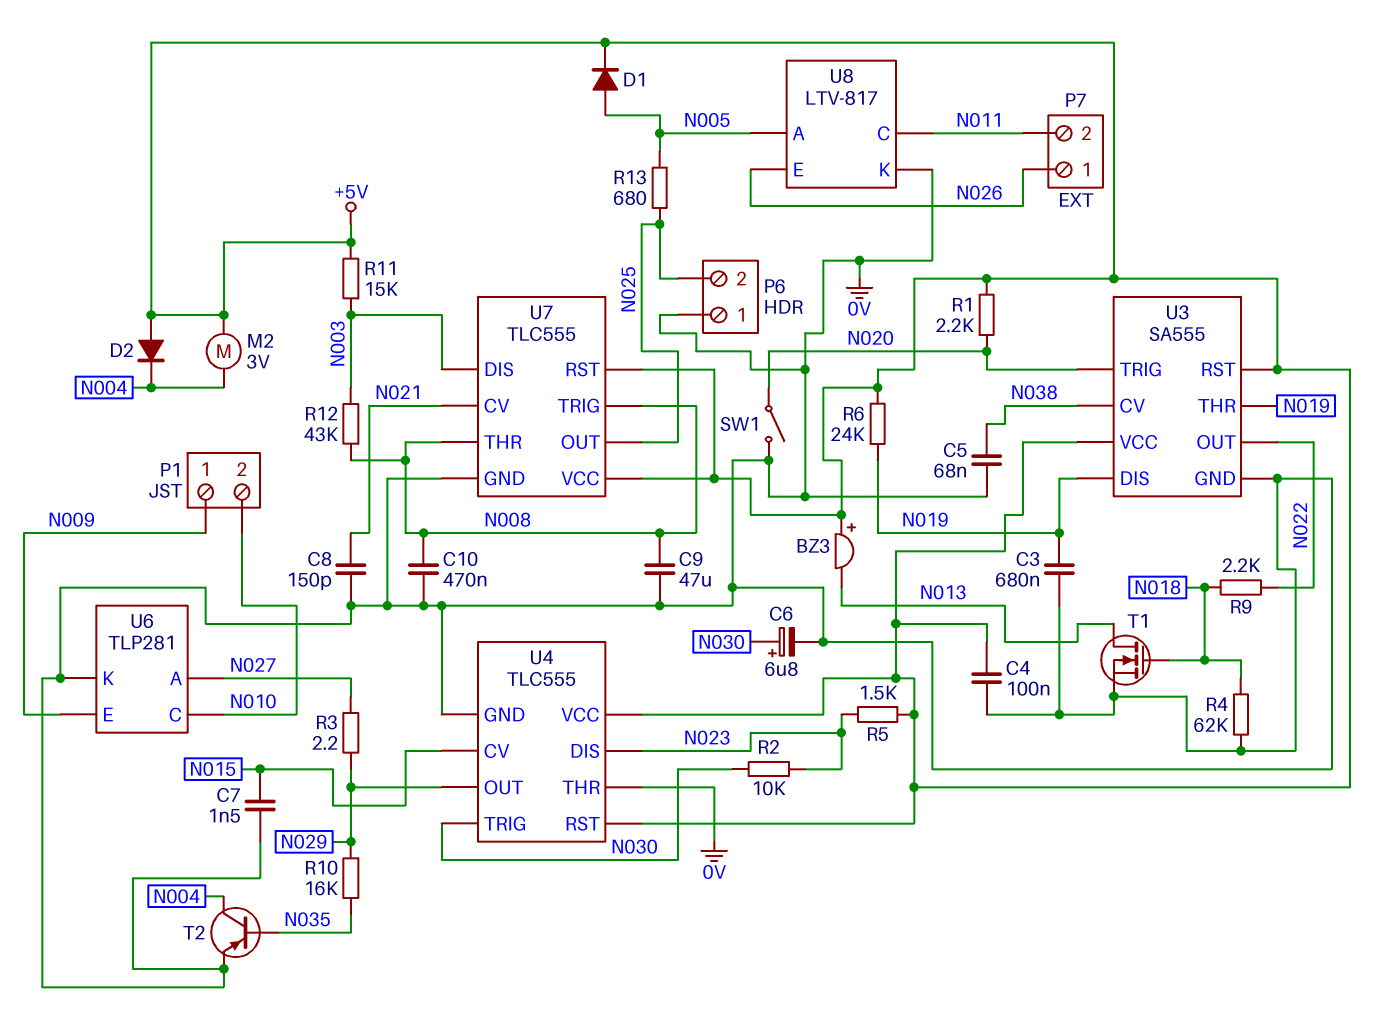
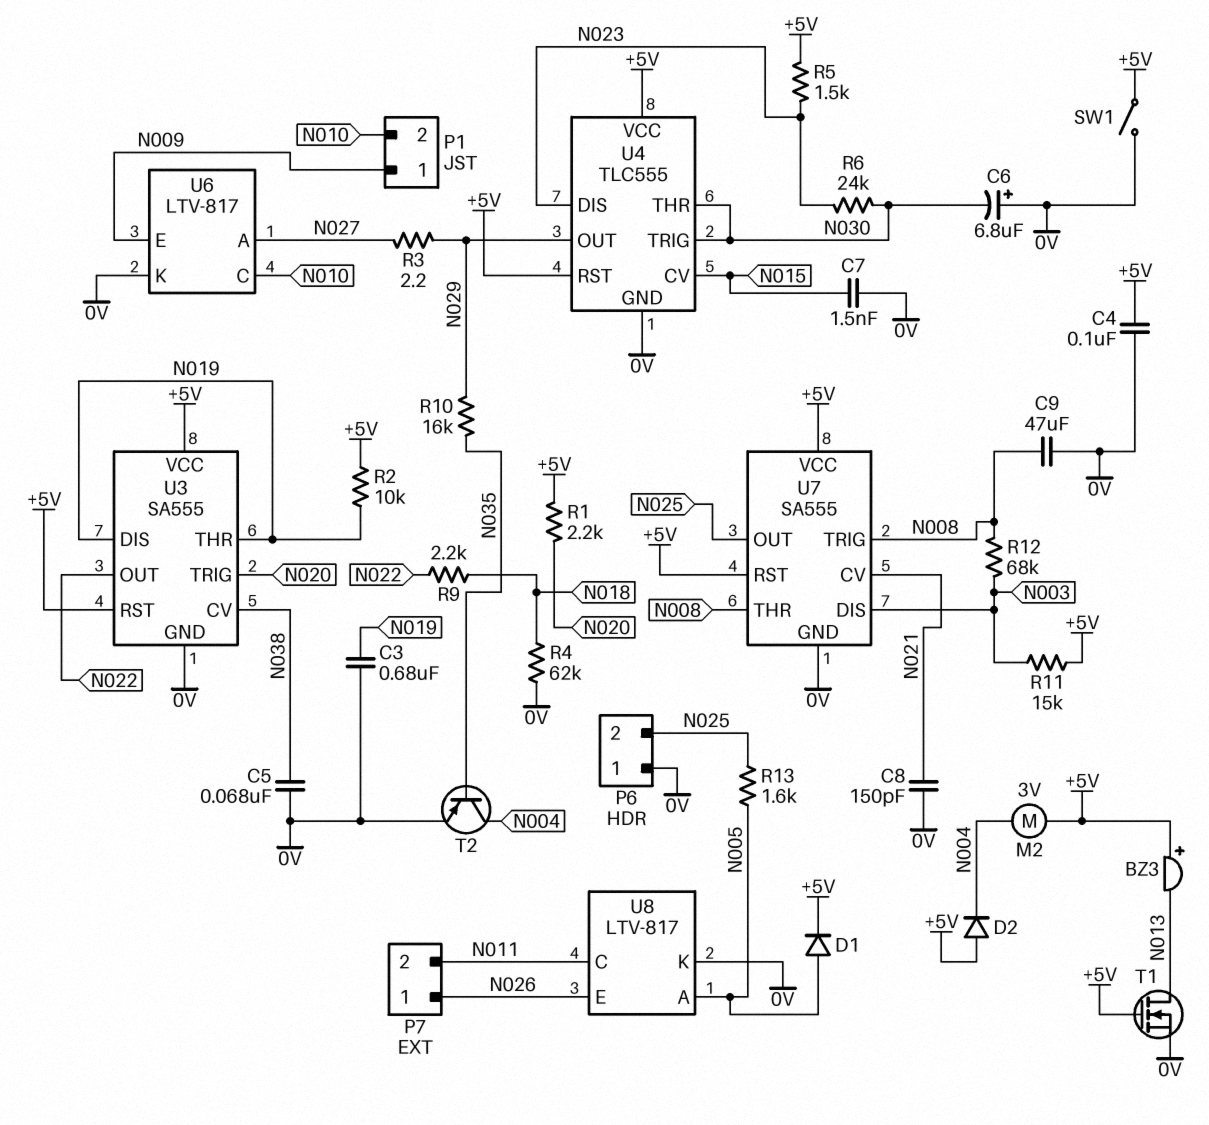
C6: 6.8uF (plus N030, minus 0V) -> 6.8uF (plus 0V, minus N030)
C10: 470nF (0V, N008) -> none
R2: 10k (N023, N030) -> 10k (+5V, N019)
R6: 24k (+5V, N019) -> 24k (N023, N030)
R12: 43k (N003, N008) -> 68k (N003, N008)
R13: 680 (N005, N025) -> 1.6k (N005, N025)
SW1: switch (0V, N020) -> switch (+5V, 0V)
T1: NMOS (G N018, D N013, S 0V) -> NMOS (G +5V, D N013, S 0V)
U4 pin THR: 0V -> N030
U6: TLP281 -> LTV-817
U7: TLC555 -> SA555

